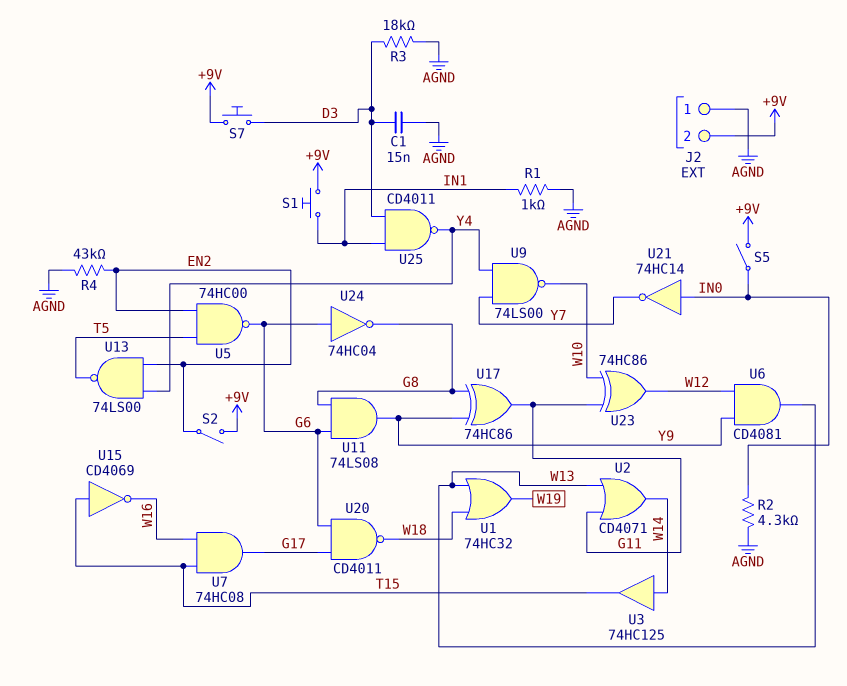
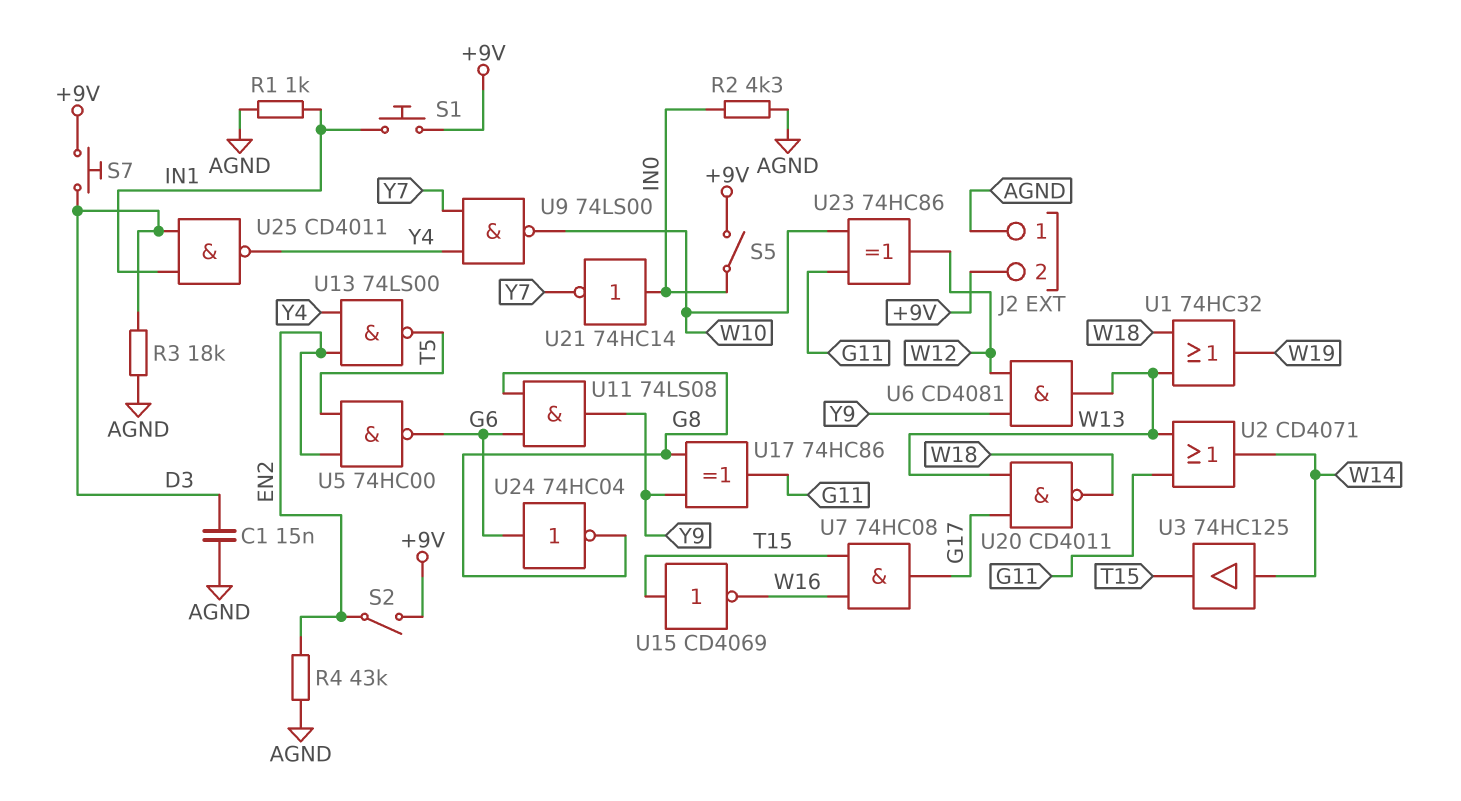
U20: NAND CD4011 (in G6, in G17, out W18) -> NAND CD4011 (in G17, in W13, out W18)

